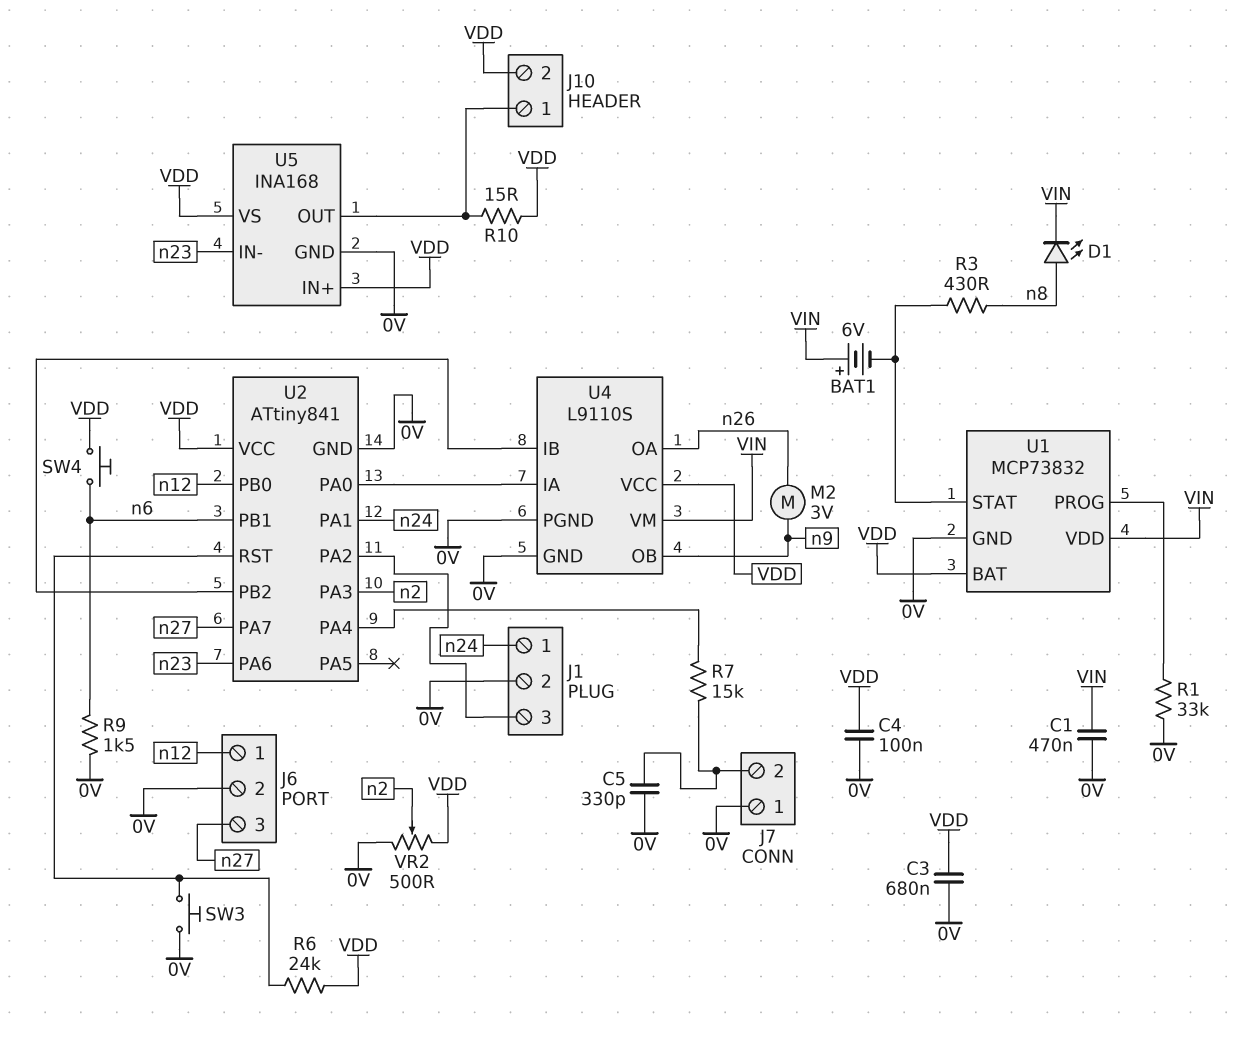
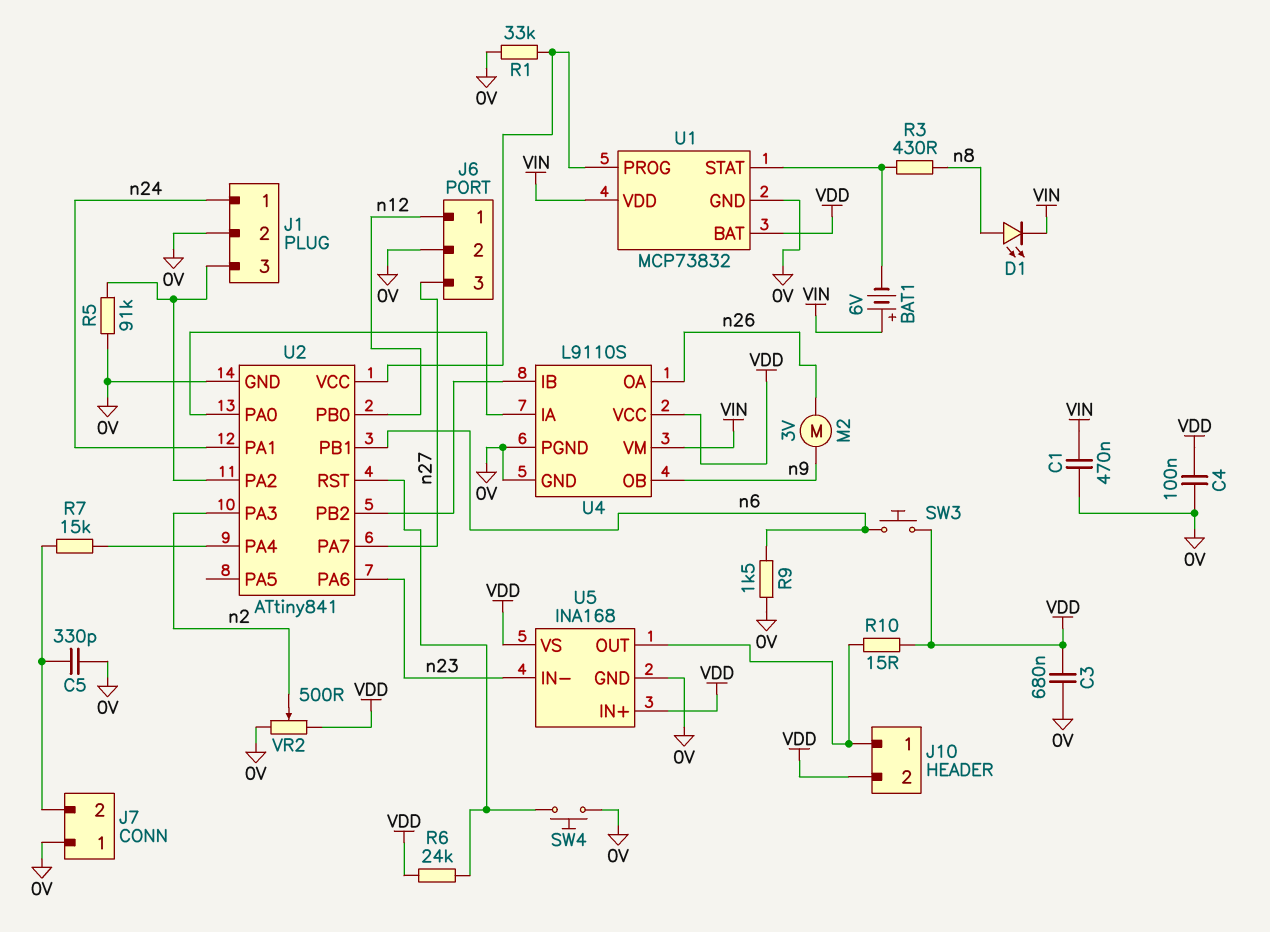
R5: none -> 91k (0V, J1/3)
SW3: button (0V, U2/RST) -> button (VDD, n6)
SW4: button (VDD, n6) -> button (0V, U2/RST)
U2 pin VCC: VDD -> U1/PROG

